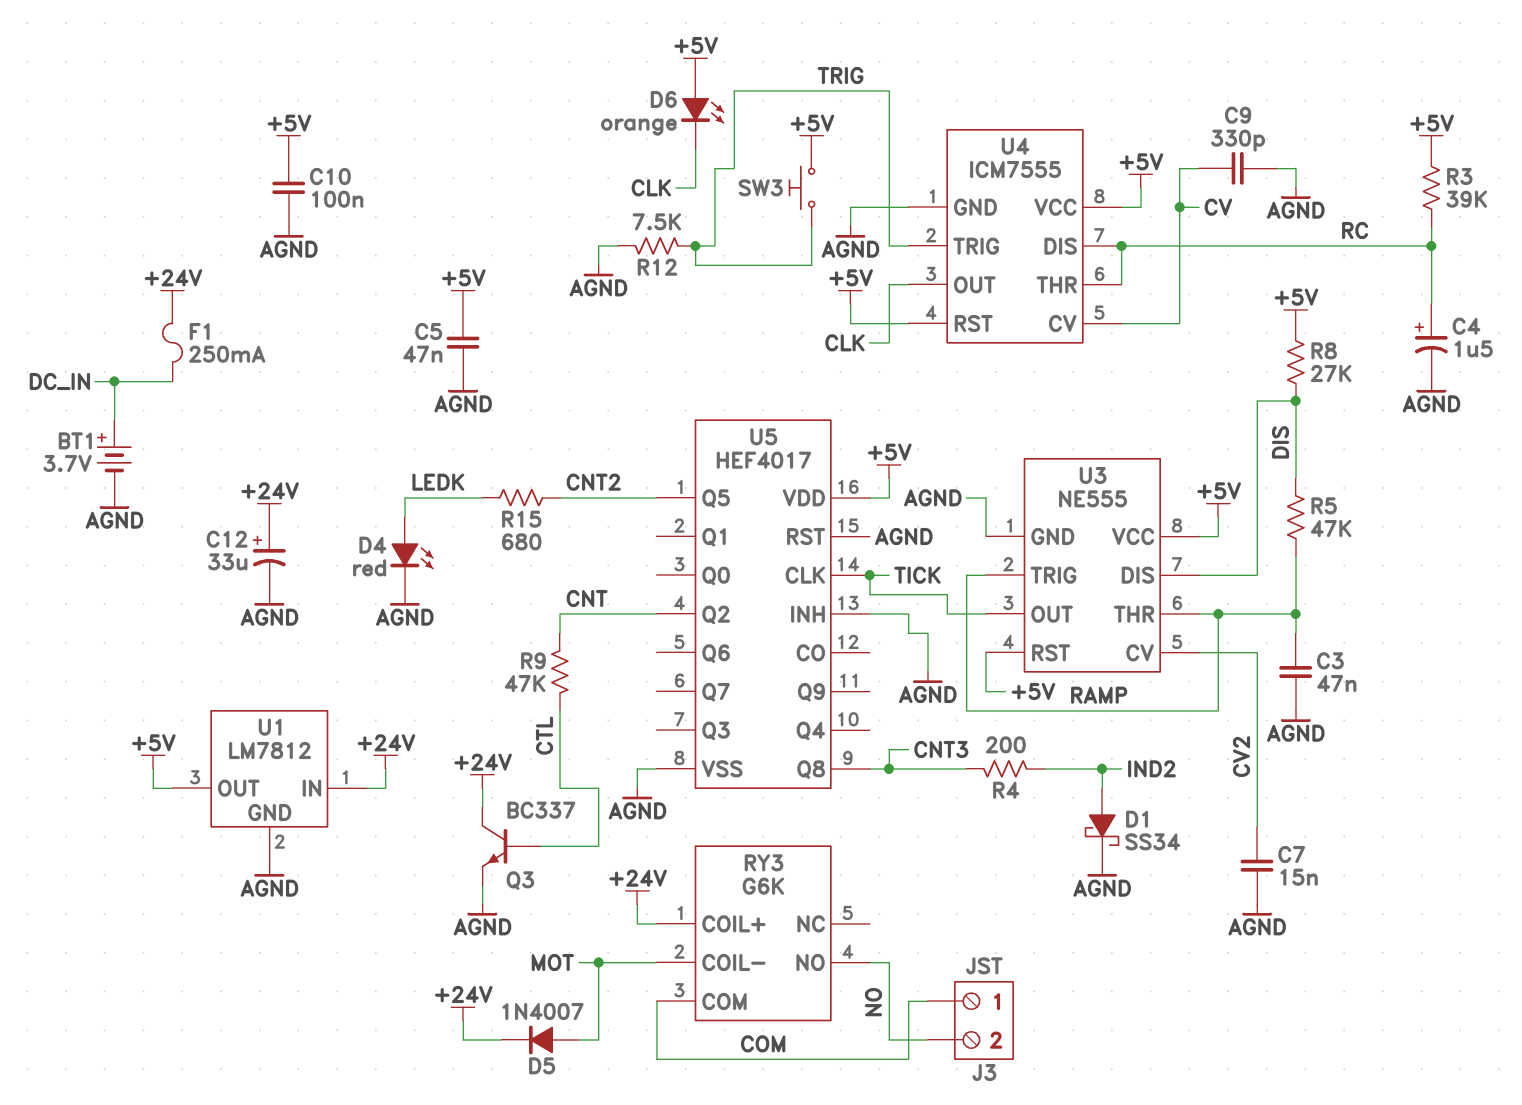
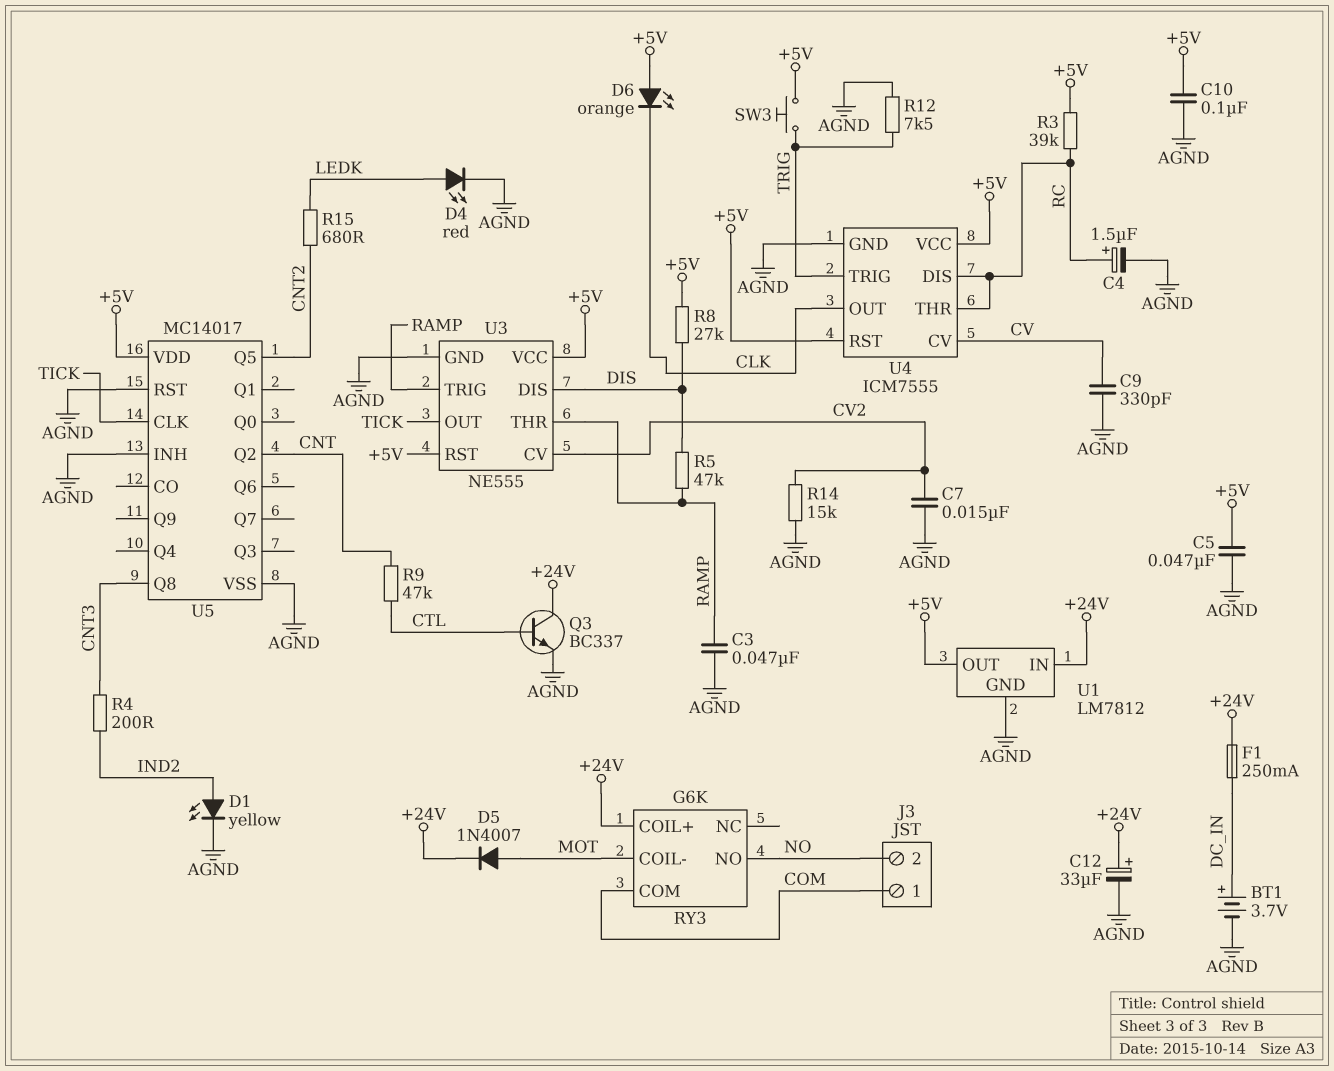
D1: schottky SS34 (A IND2, K AGND) -> LED yellow (A IND2, K AGND)
R14: none -> 15k (AGND, CV2)
U5: HEF4017 -> MC14017

